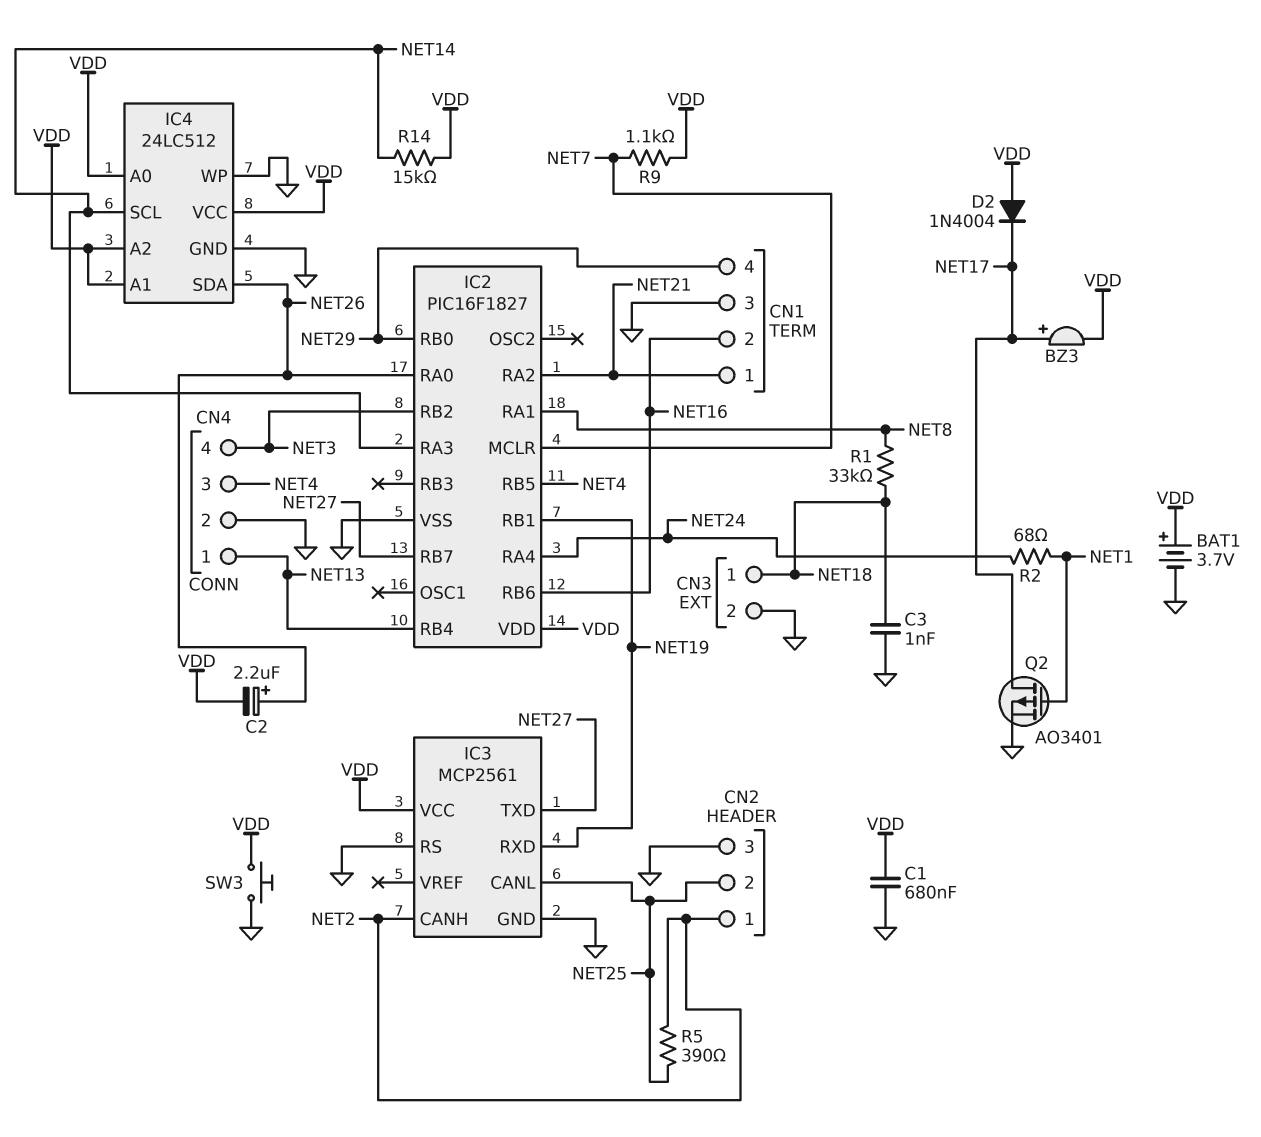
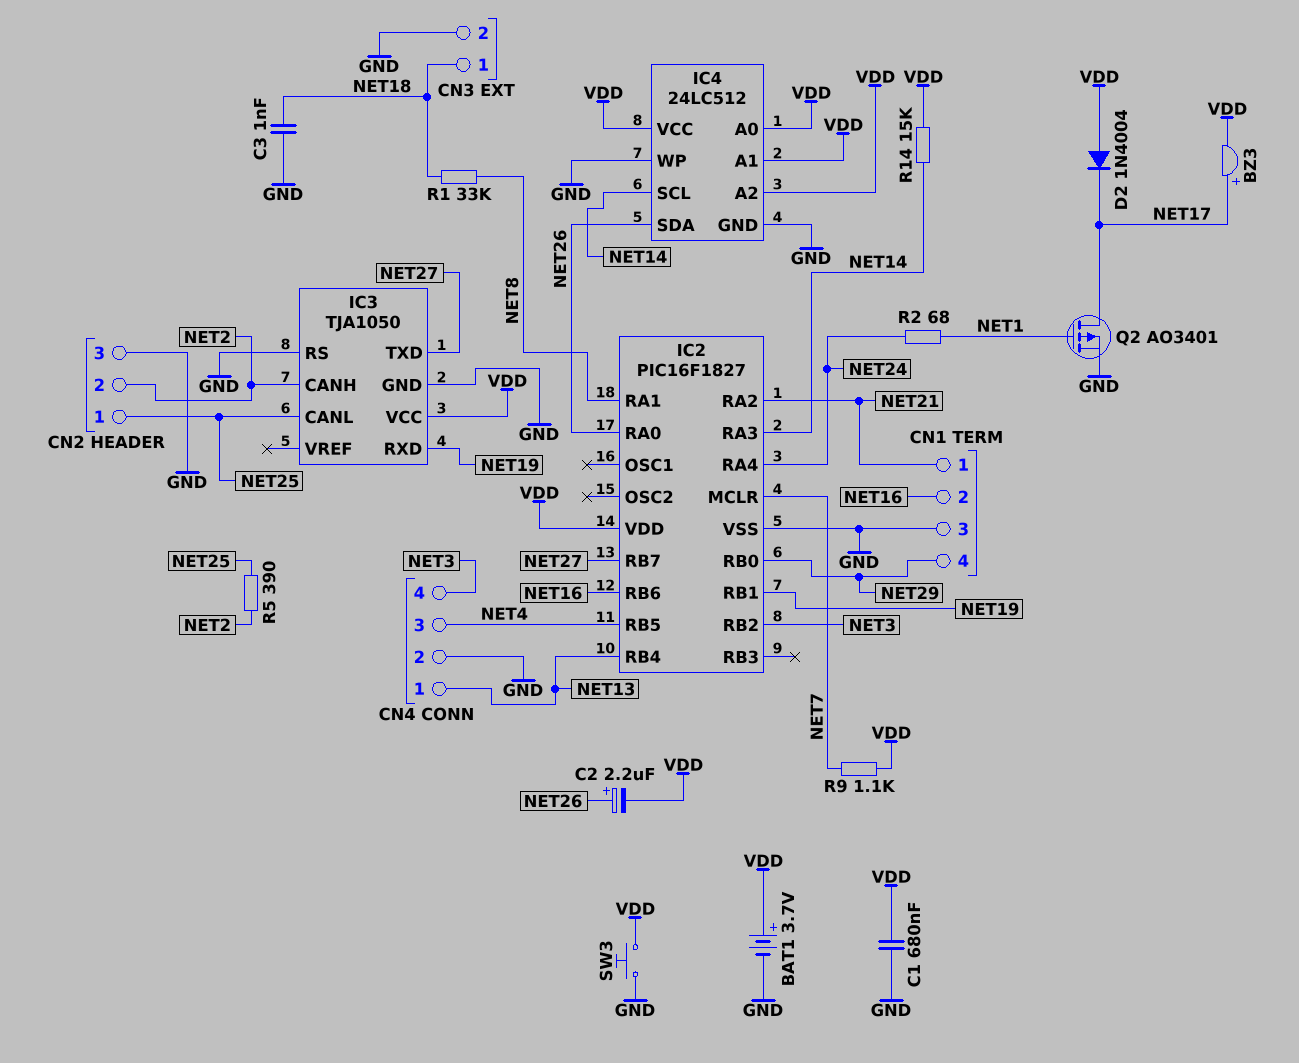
CN2 pin 1: NET2 -> NET25
CN2 pin 2: NET25 -> NET2
IC3: MCP2561 -> TJA1050

